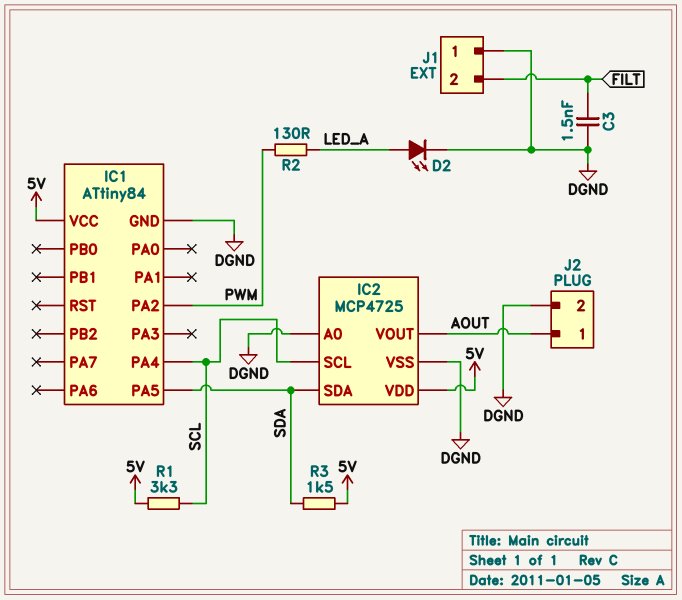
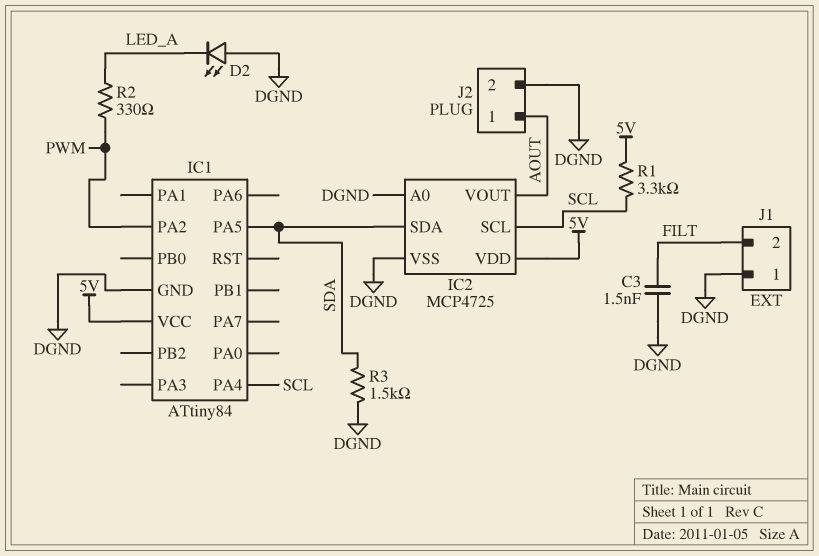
D2: LED (A LED_A, K DGND) -> LED (A DGND, K LED_A)
R2: 130 (LED_A, PWM) -> 330 (LED_A, PWM)
R3: 1.5k (5V, SDA) -> 1.5k (DGND, SDA)

